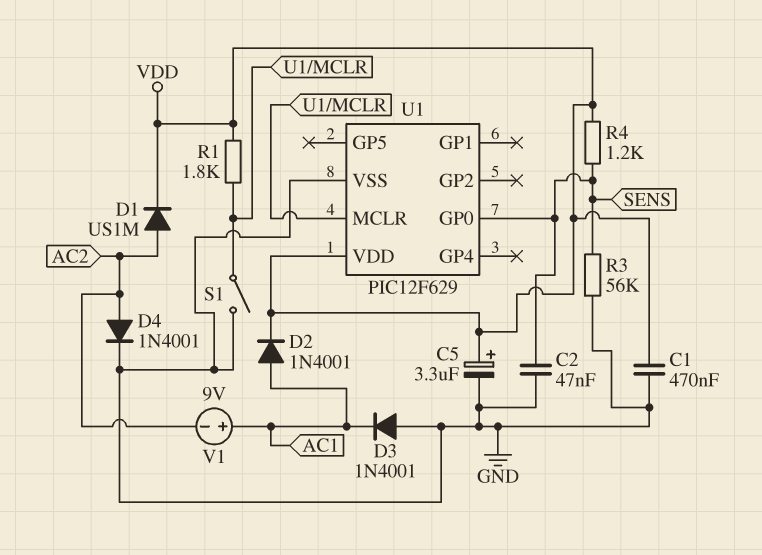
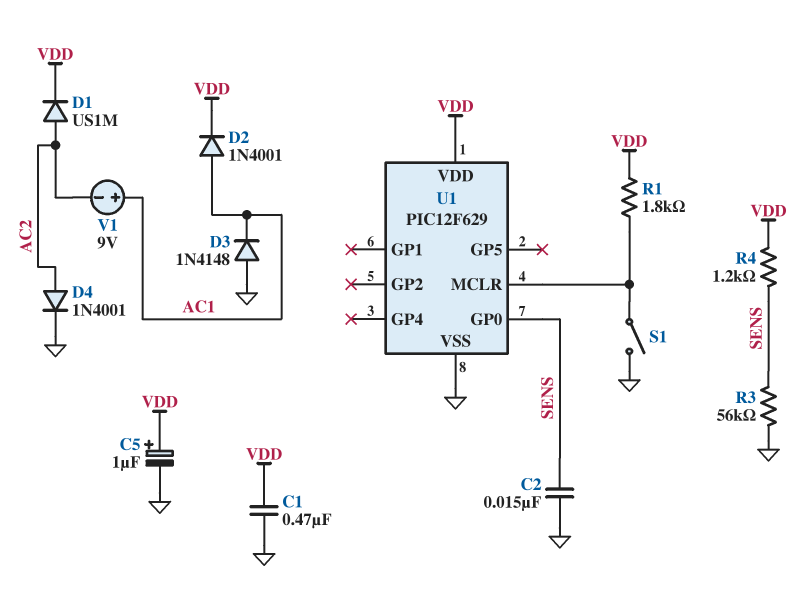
C2: 47nF (GND, SENS) -> 15nF (GND, SENS)
C5: 3.3uF (plus VDD, minus GND) -> 1uF (plus VDD, minus GND)
D3: diode 1N4001 (A GND, K AC1) -> diode 1N4148 (A GND, K AC1)

